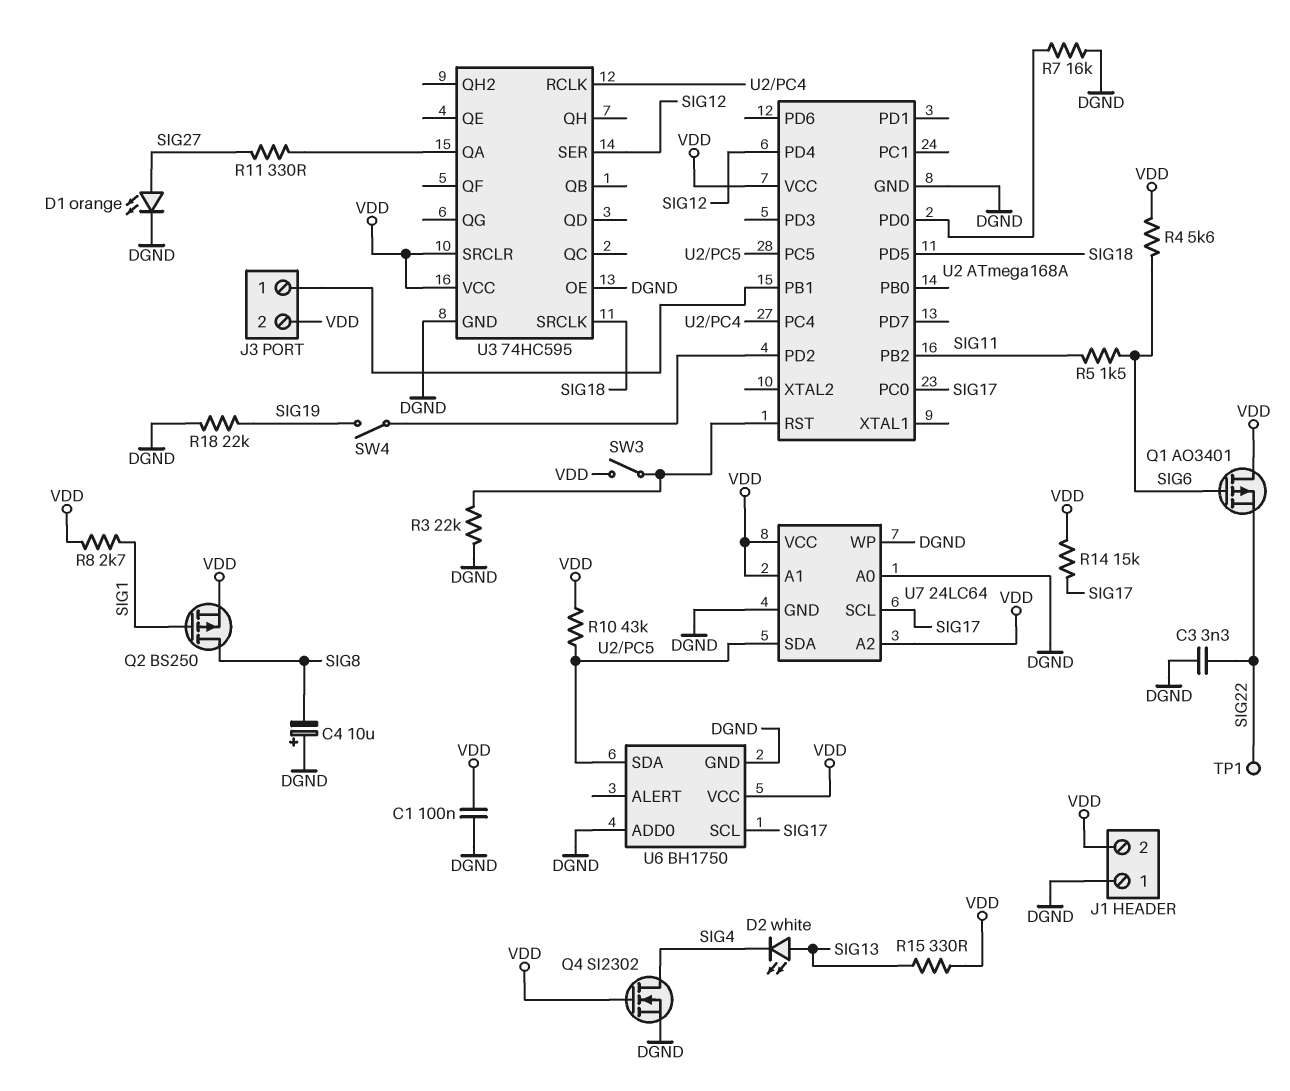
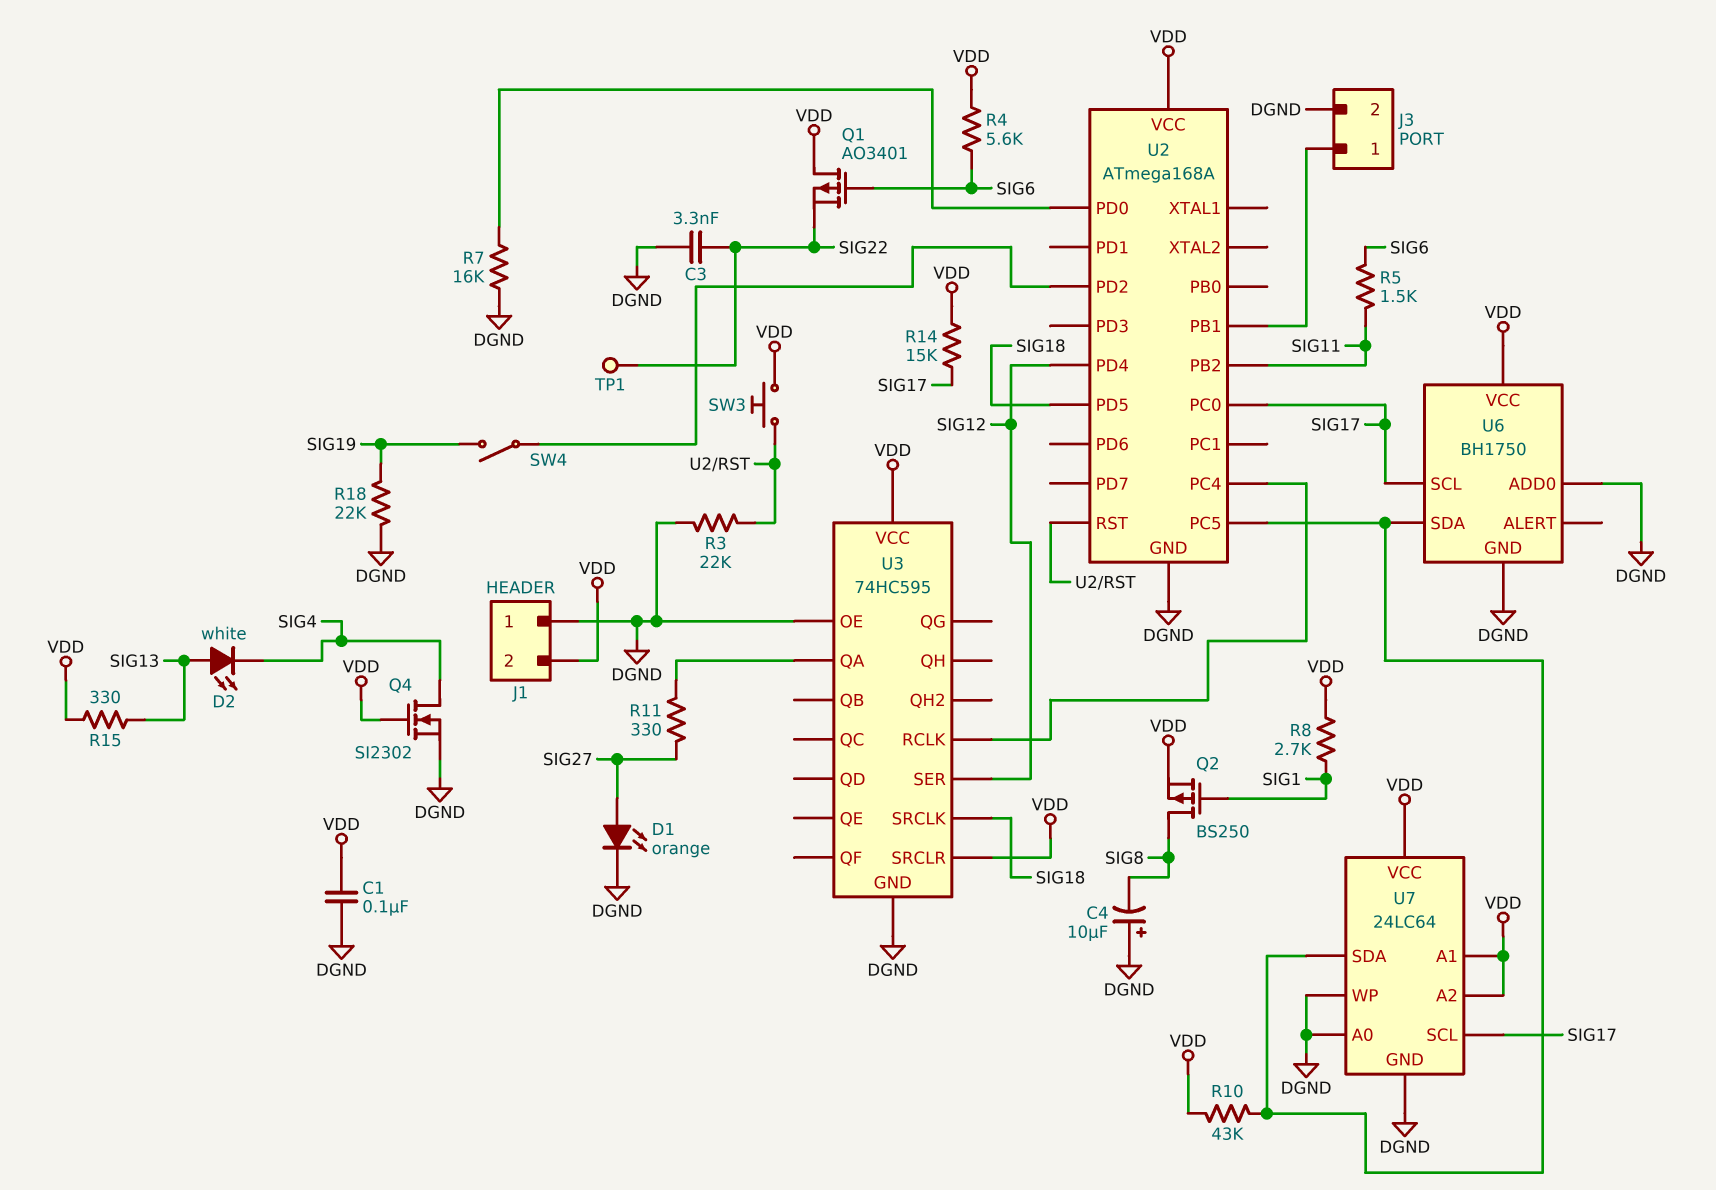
J3 pin 2: VDD -> DGND
SW3: switch (U2/RST, VDD) -> button (U2/RST, VDD)

